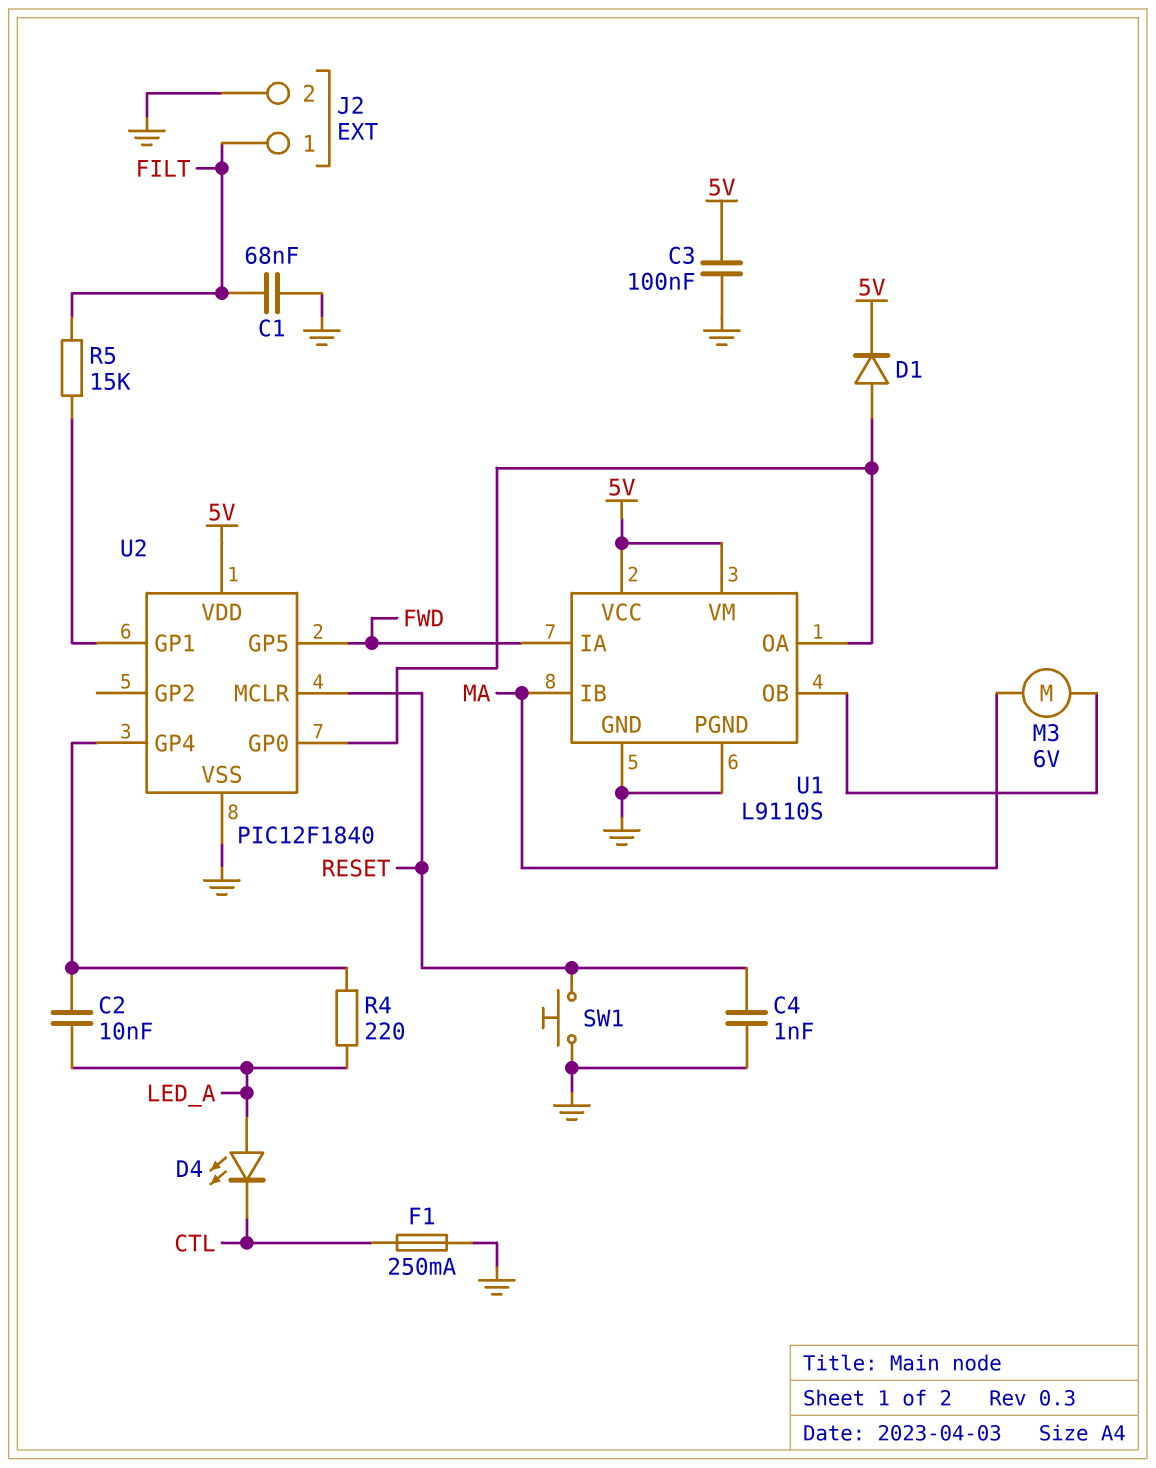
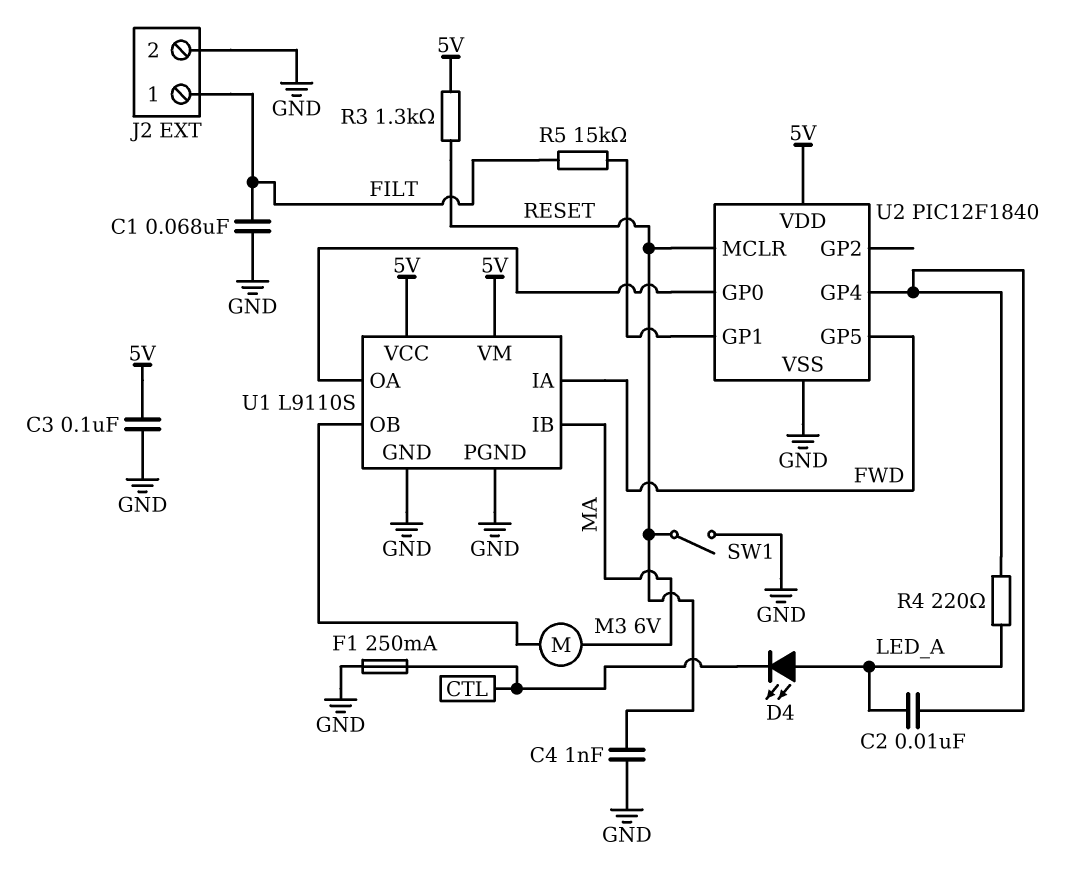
D1: diode (A U1/OA, K 5V) -> none
R3: none -> 1.3k (5V, RESET)
SW1: button (GND, RESET) -> switch (GND, RESET)

